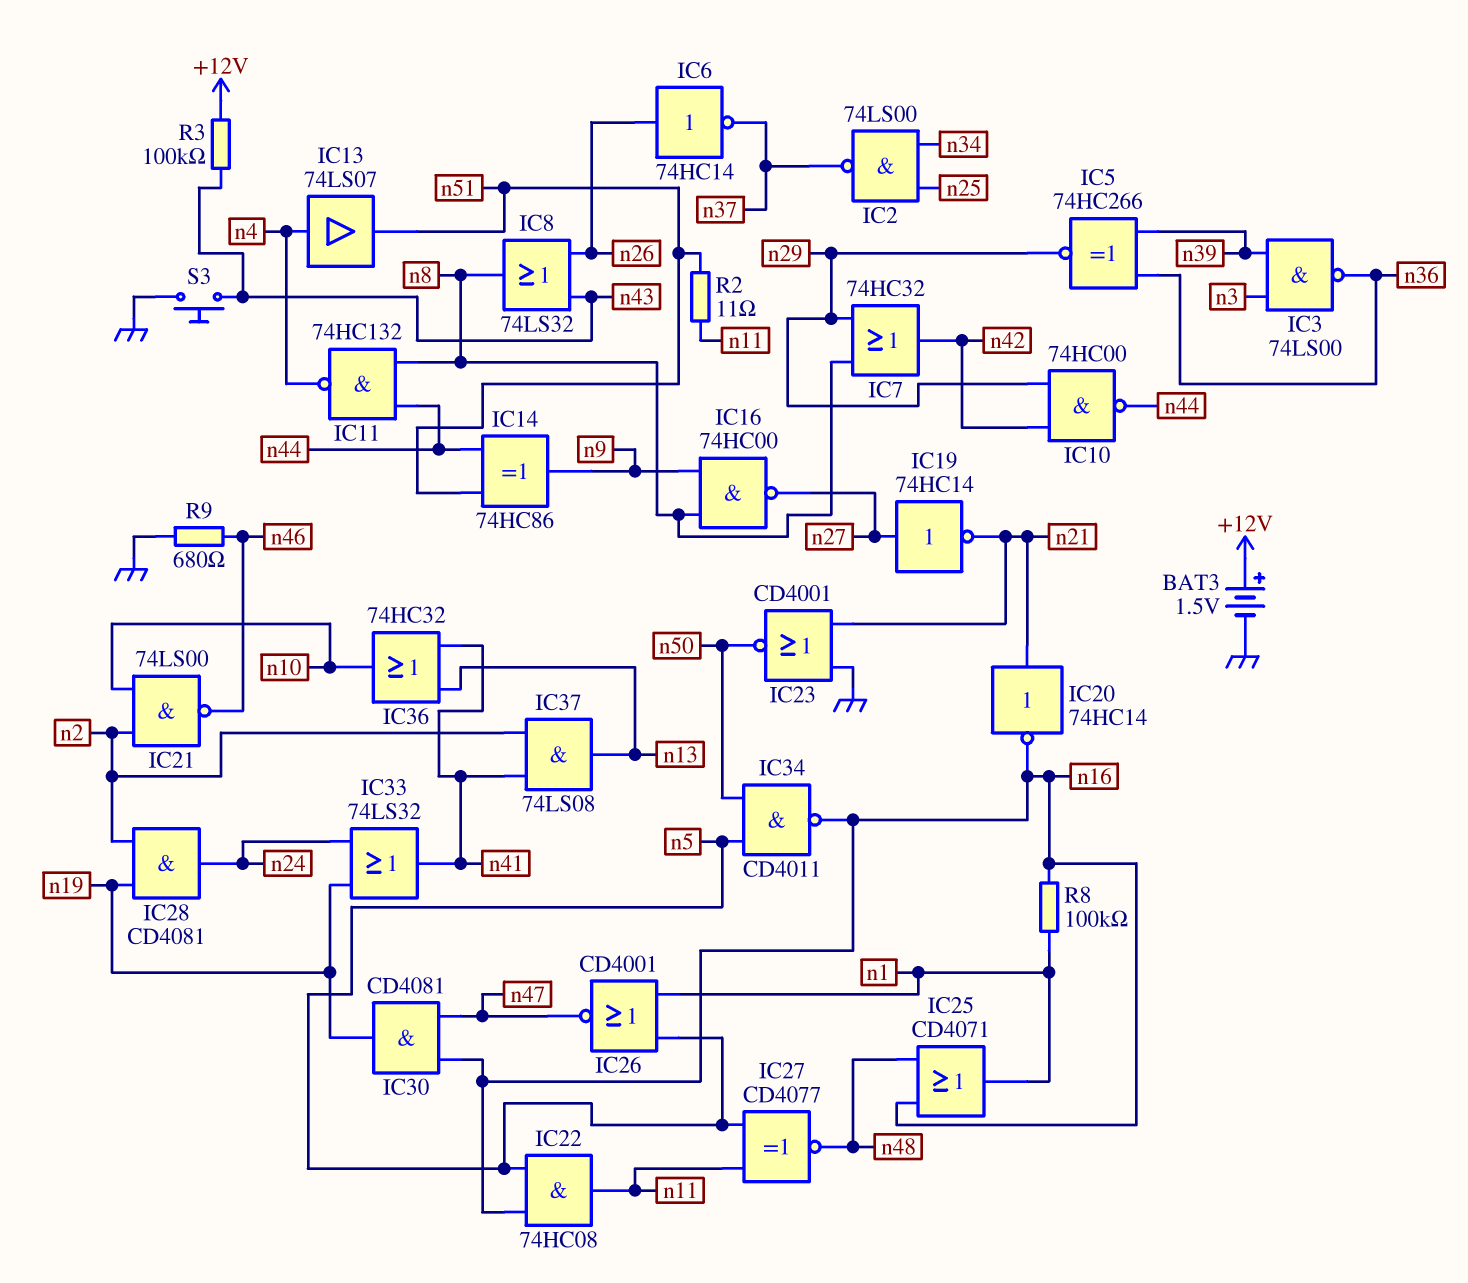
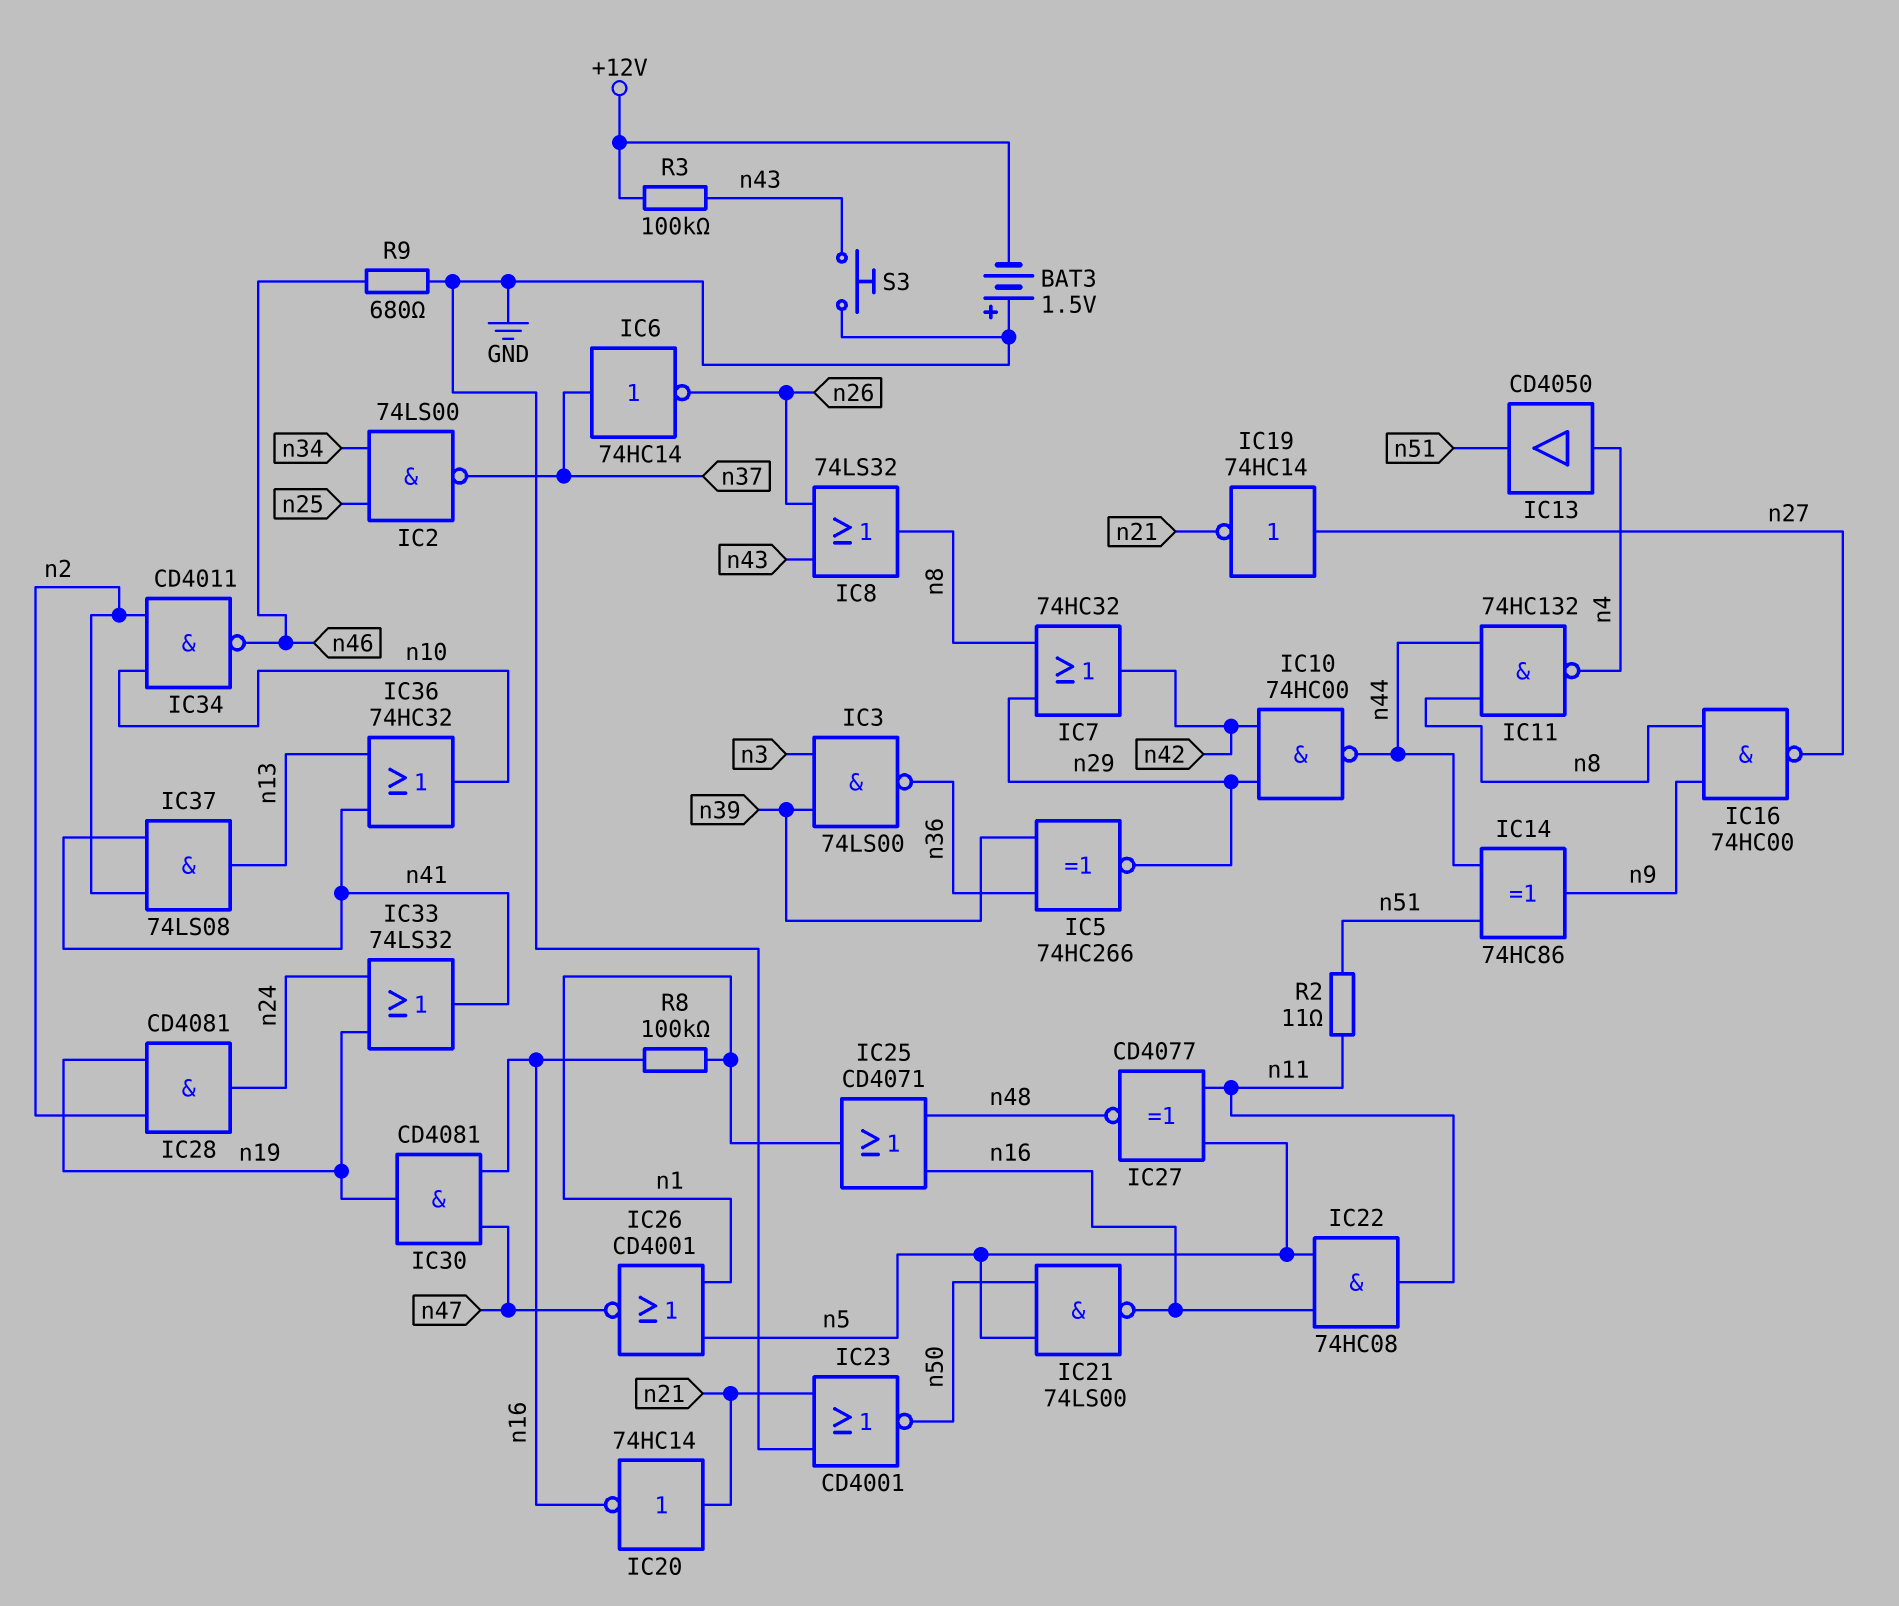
BAT3: 1.5V (plus +12V, minus GND) -> 1.5V (plus GND, minus +12V)
IC6: NOT 74HC14 (in n26, out n37) -> NOT 74HC14 (in n37, out n26)
IC13: buffer 74LS07 (in n4, out n51) -> buffer CD4050 (in n4, out n51)
IC21: NAND 74LS00 (in n2, in n10, out n46) -> NAND 74LS00 (in n5, in n50, out n16)
IC34: NAND CD4011 (in n5, in n50, out n16) -> NAND CD4011 (in n2, in n10, out n46)

